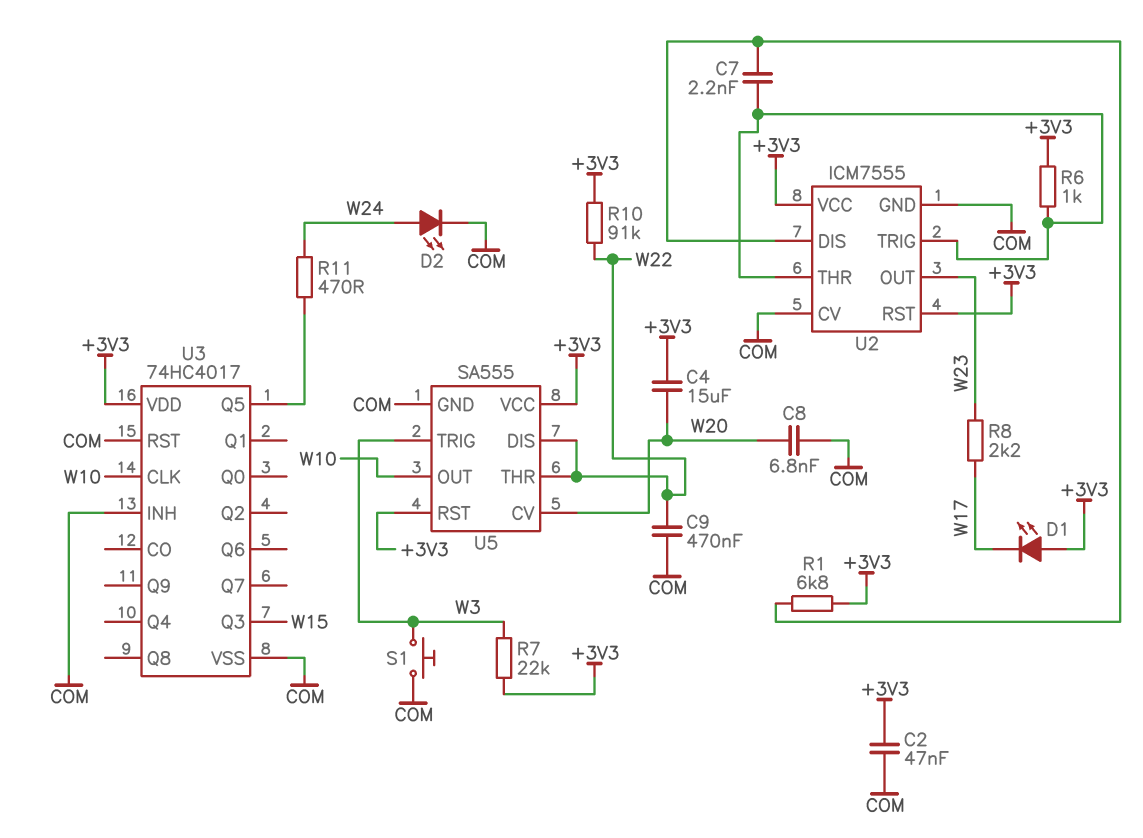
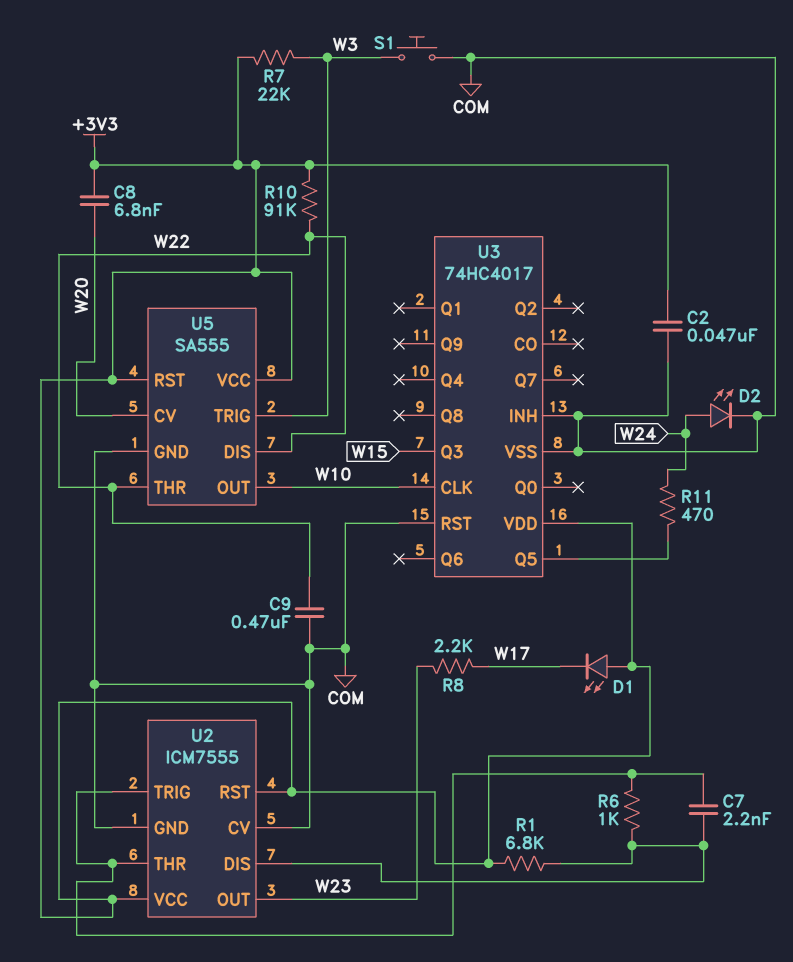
C4: 15uF (+3V3, W20) -> none
C8: 6.8nF (COM, W20) -> 6.8nF (+3V3, W20)
R6: 1k (+3V3, U2/THR) -> 1k (U2/DIS, U2/THR)

